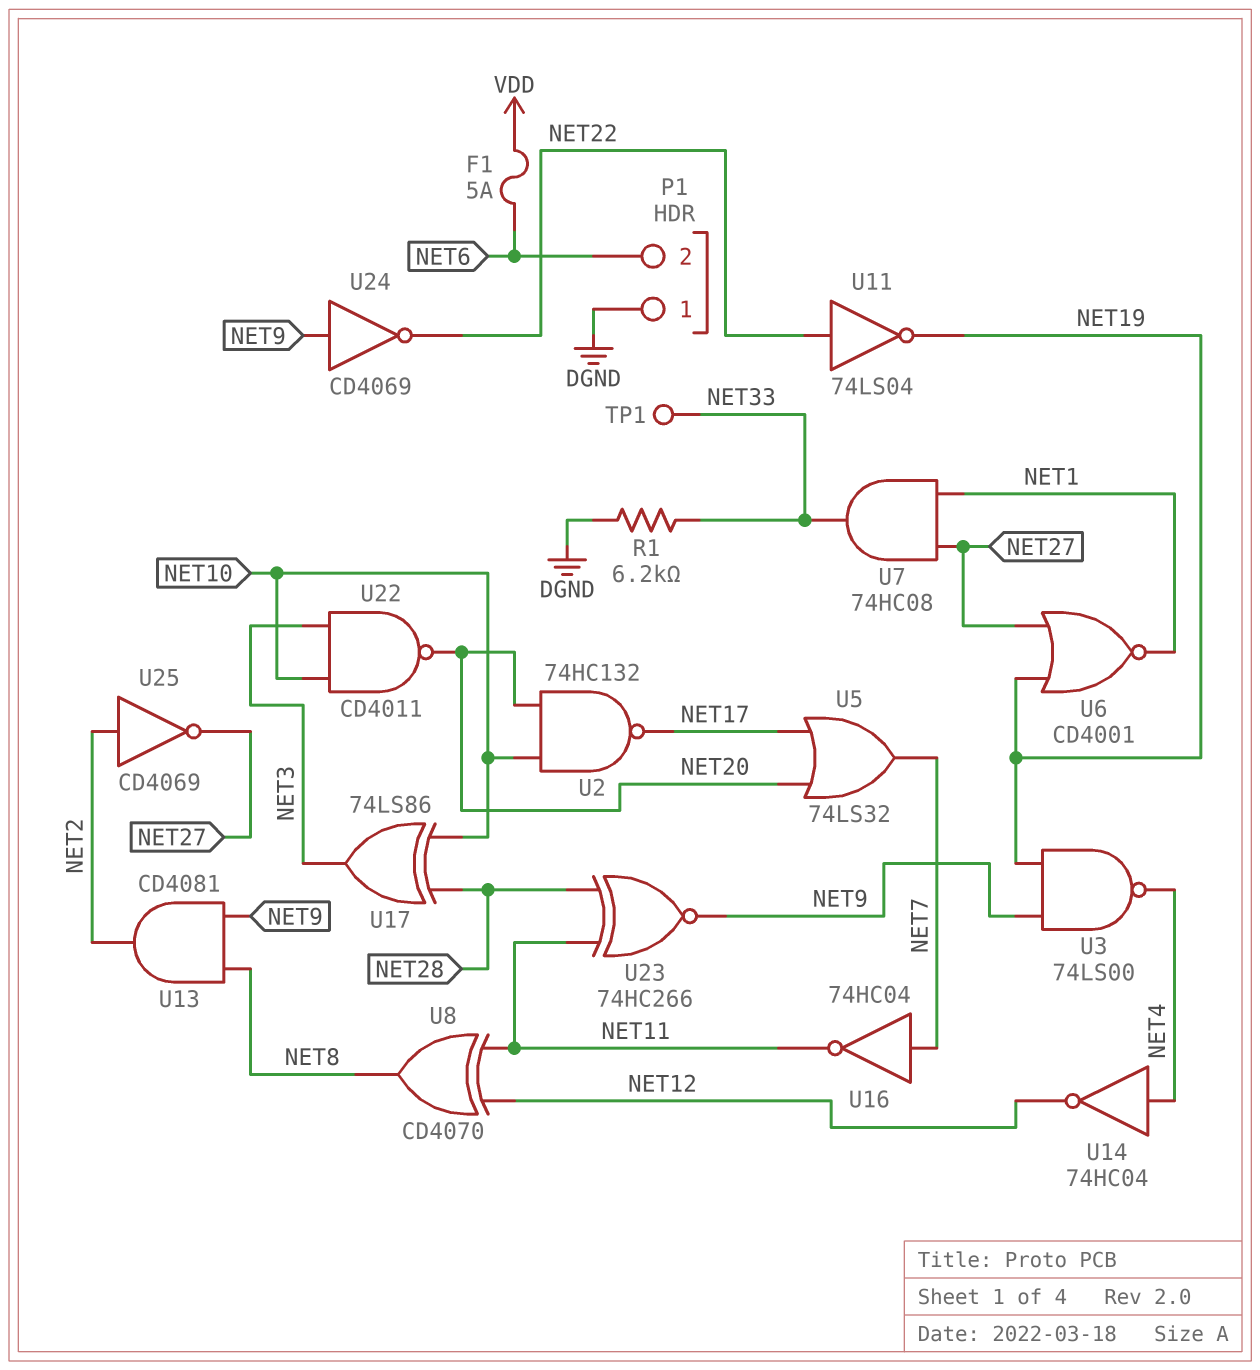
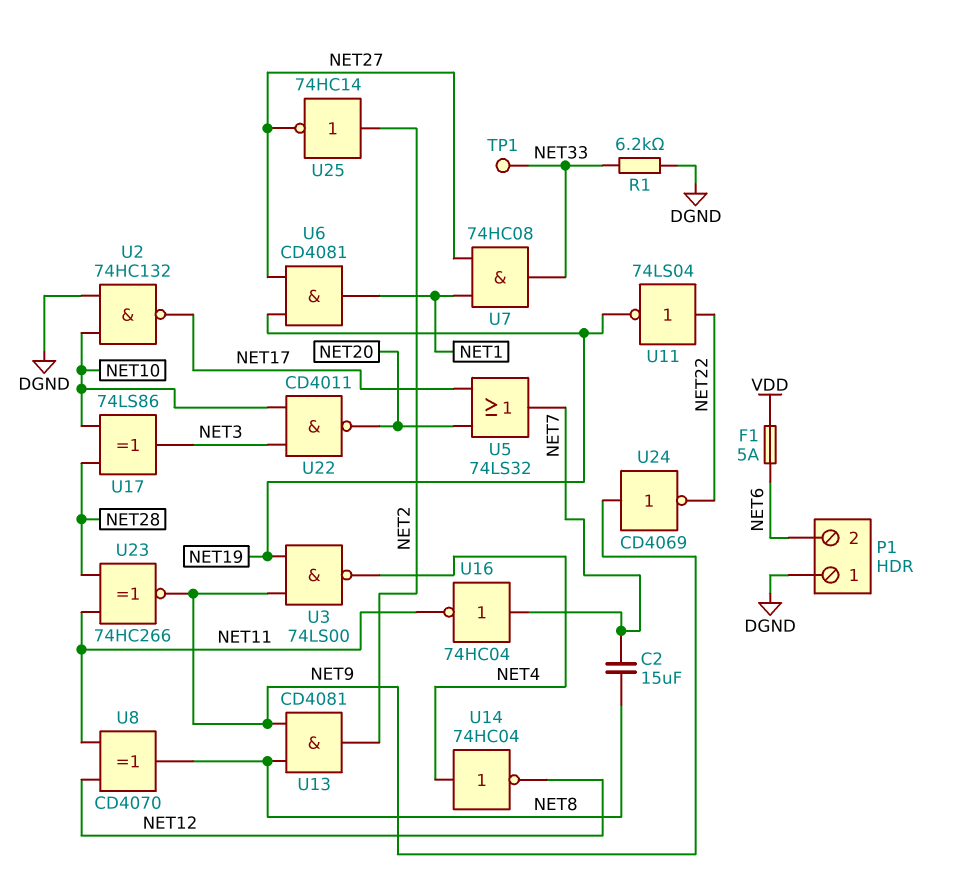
C2: none -> 15uF (NET7, NET8)
U2: NAND 74HC132 (in NET10, in NET20, out NET17) -> NAND 74HC132 (in DGND, in NET10, out NET17)
U6: NOR CD4001 (in NET19, in NET27, out NET1) -> AND CD4081 (in NET19, in NET27, out NET1)
U25: NOT CD4069 (in NET2, out NET27) -> NOT 74HC14 (in NET2, out NET27)

